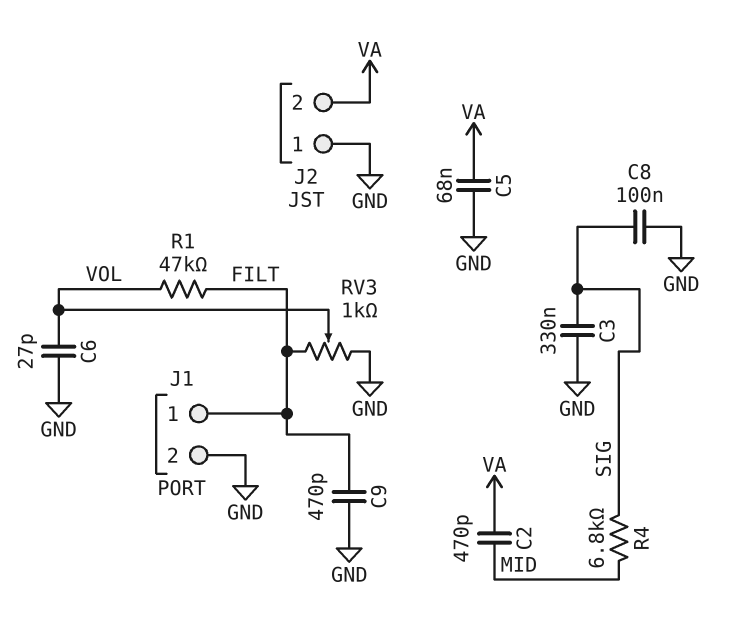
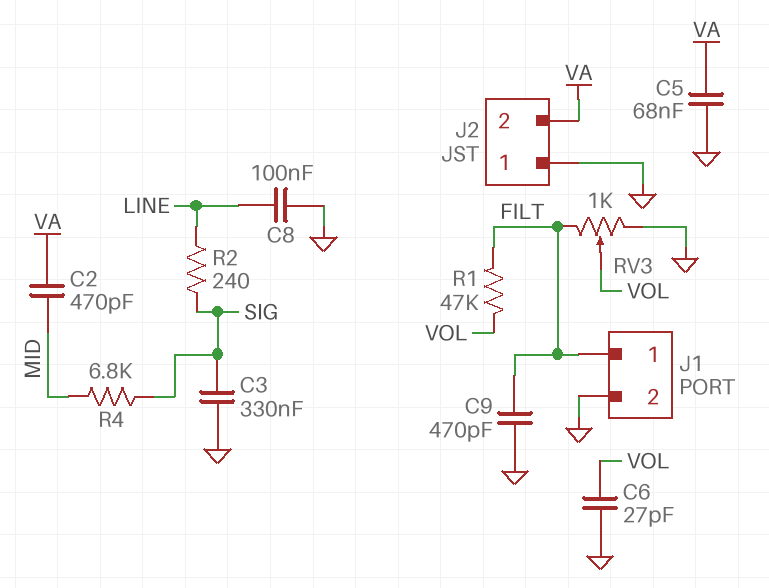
C8: 100nF (GND, SIG) -> 100nF (GND, LINE)
R2: none -> 240 (LINE, SIG)

